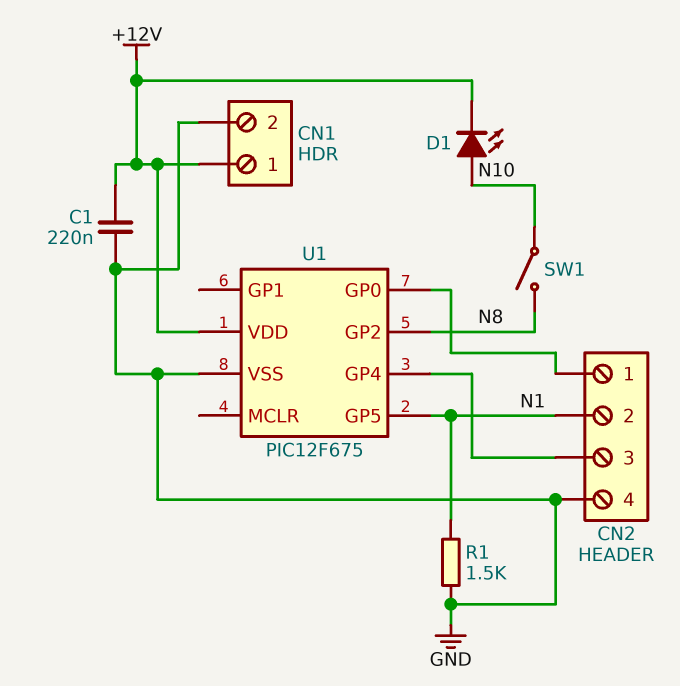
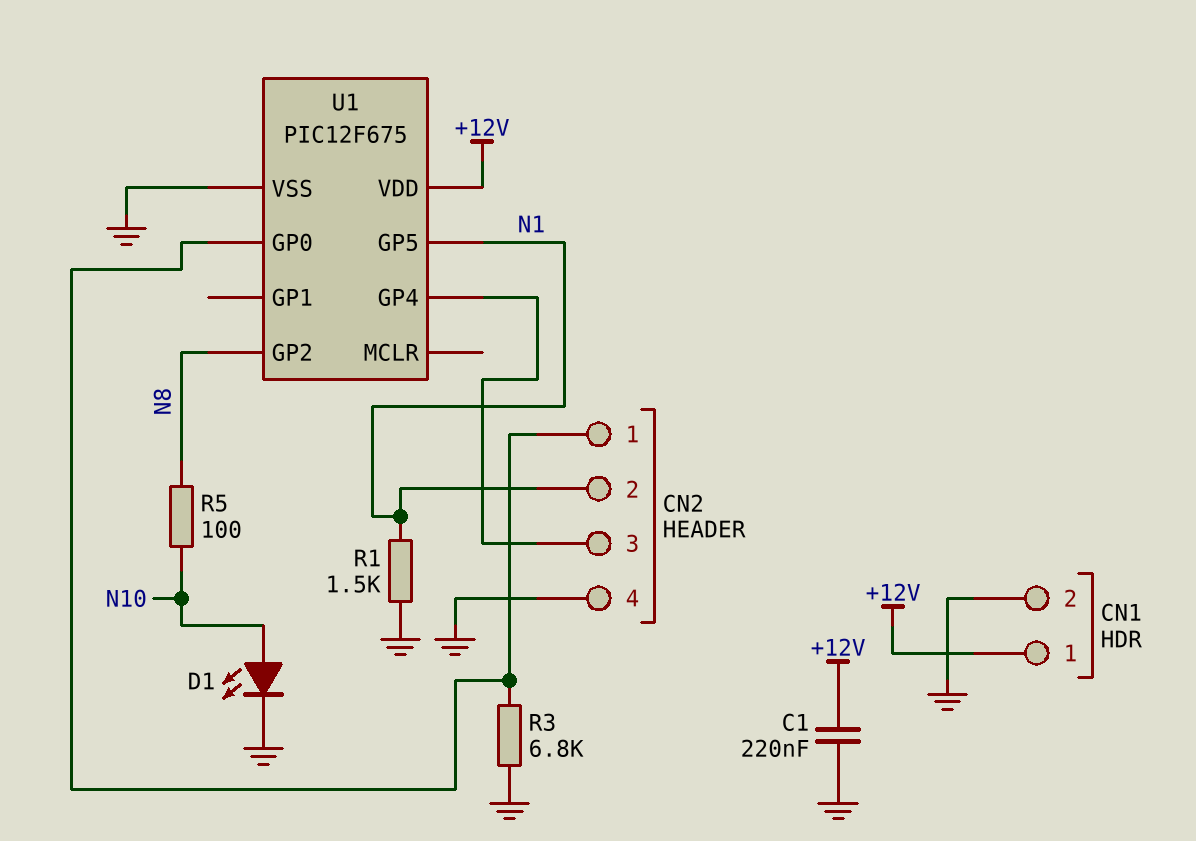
D1: LED (A N10, K +12V) -> LED (A N10, K GND)
R3: none -> 6.8k (CN2/1, GND)
R5: none -> 100 (N8, N10)
SW1: switch (N8, N10) -> none

